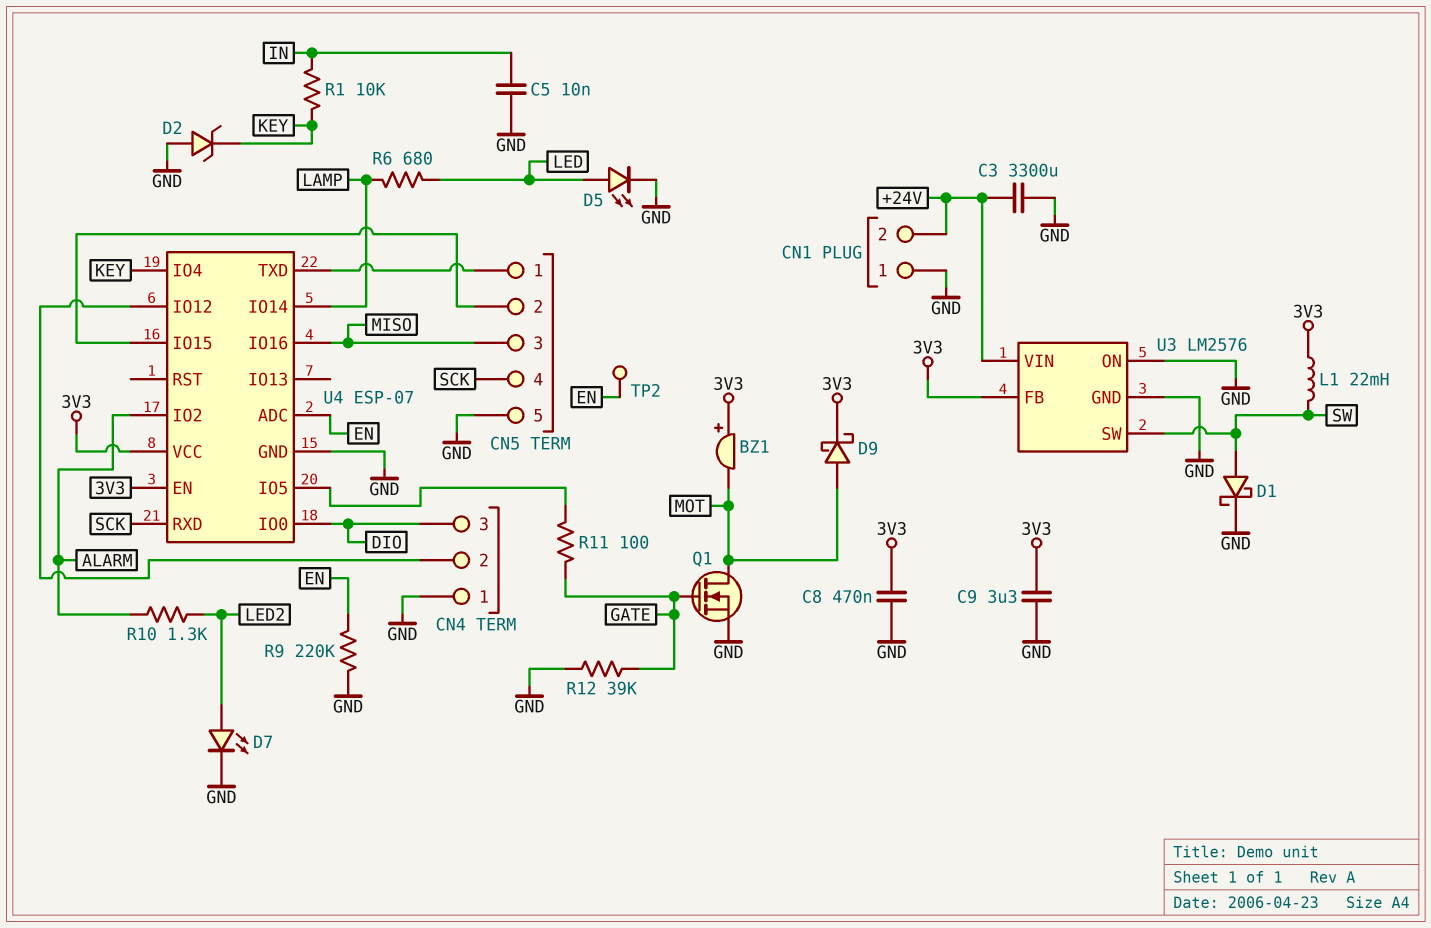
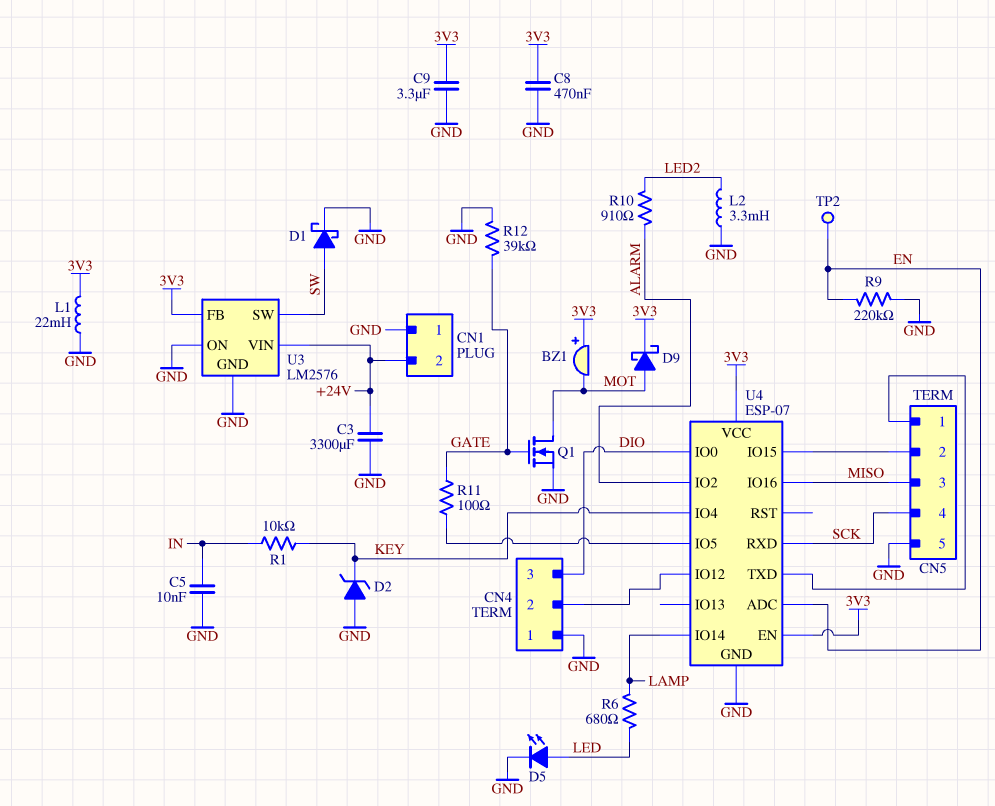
D7: LED (A LED2, K GND) -> none
L1: 22mH (3V3, SW) -> 22mH (3V3, GND)
L2: none -> 3.3mH (GND, LED2)
R10: 1.3k (ALARM, LED2) -> 910 (ALARM, LED2)

